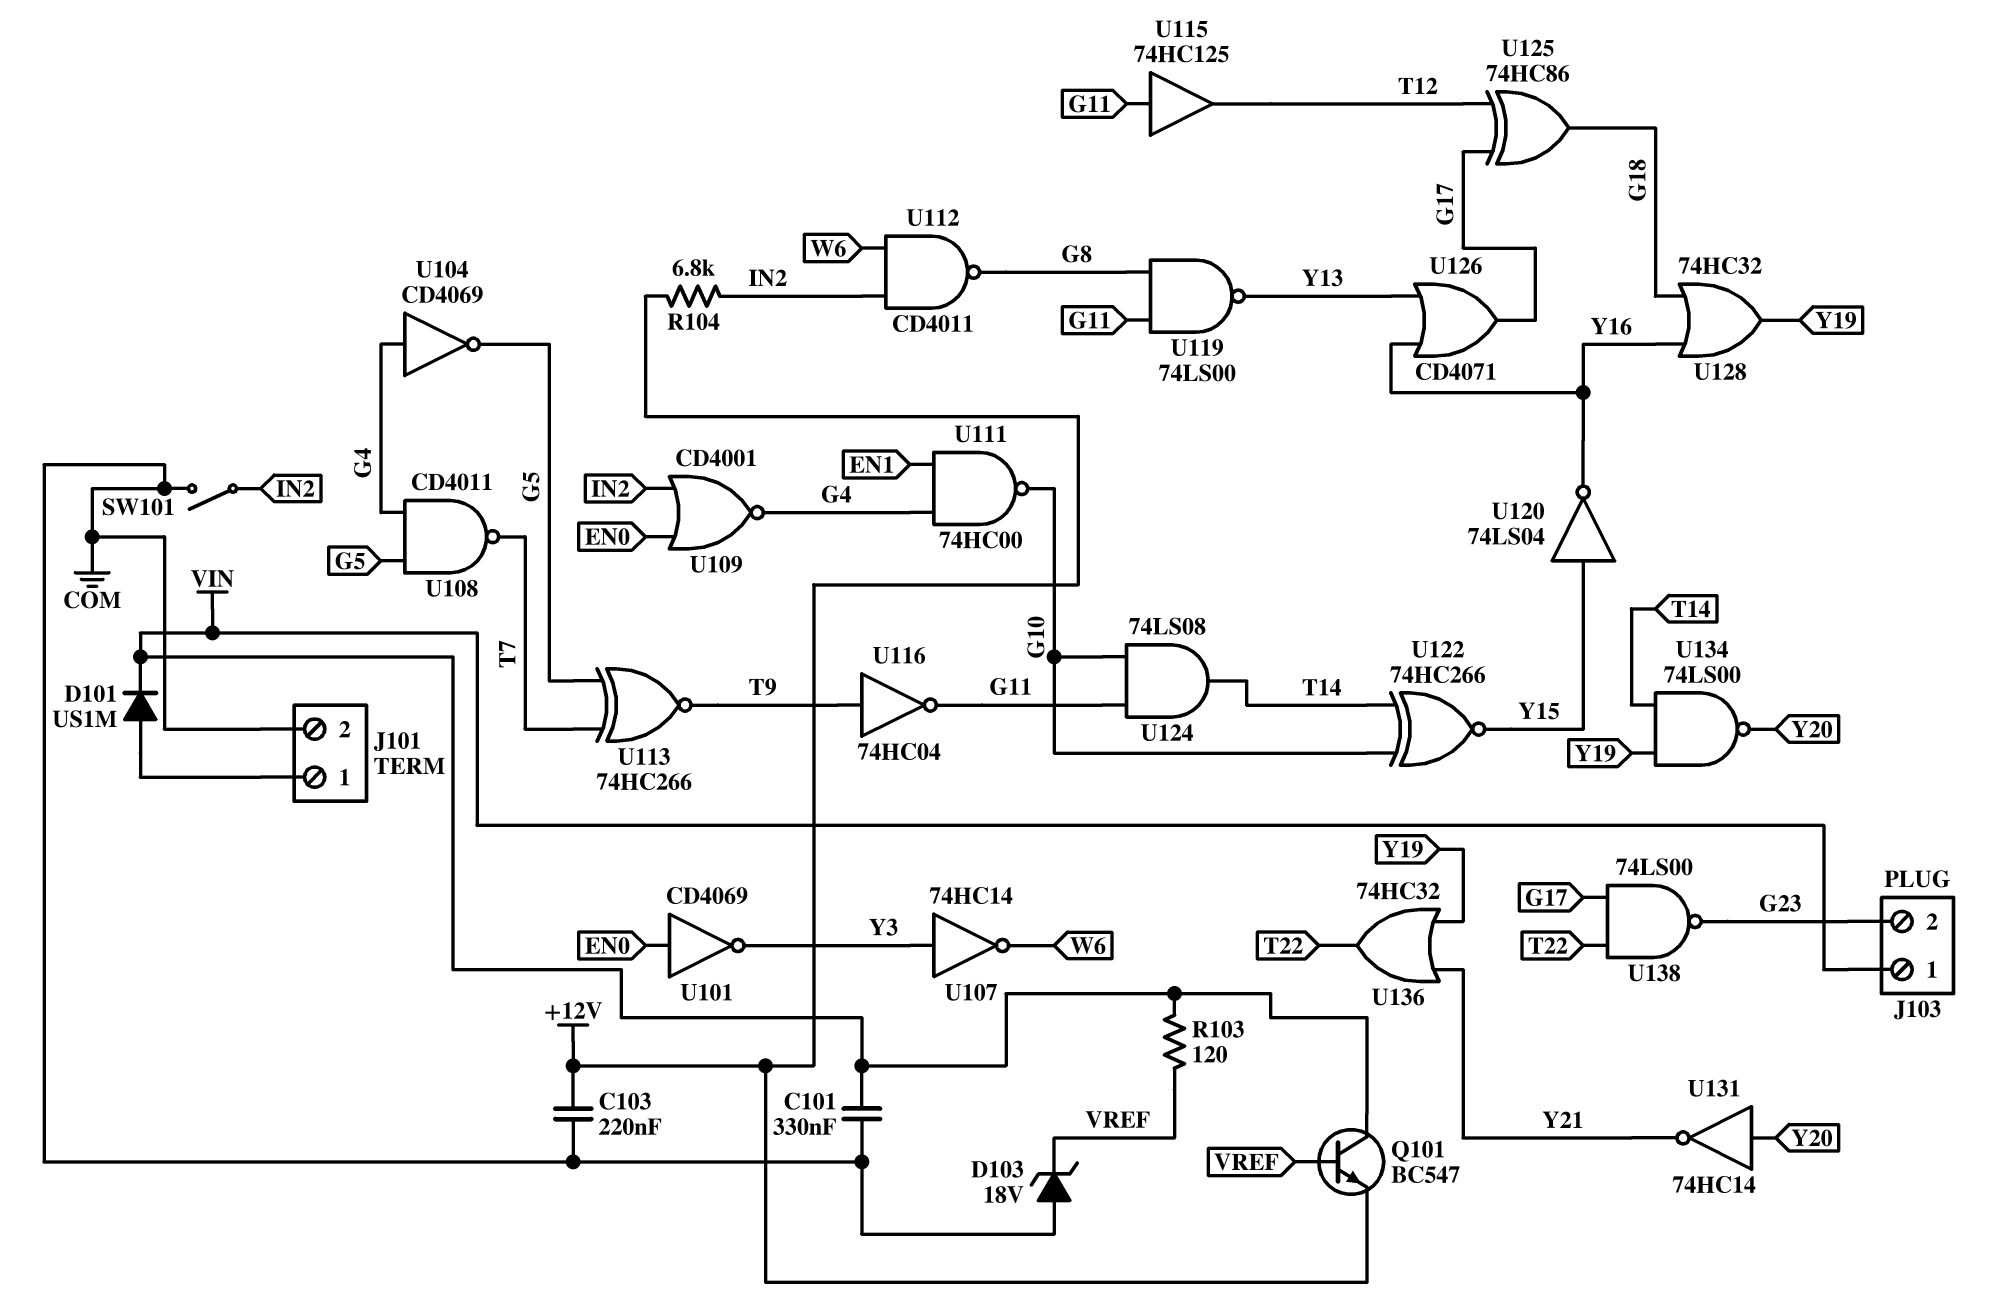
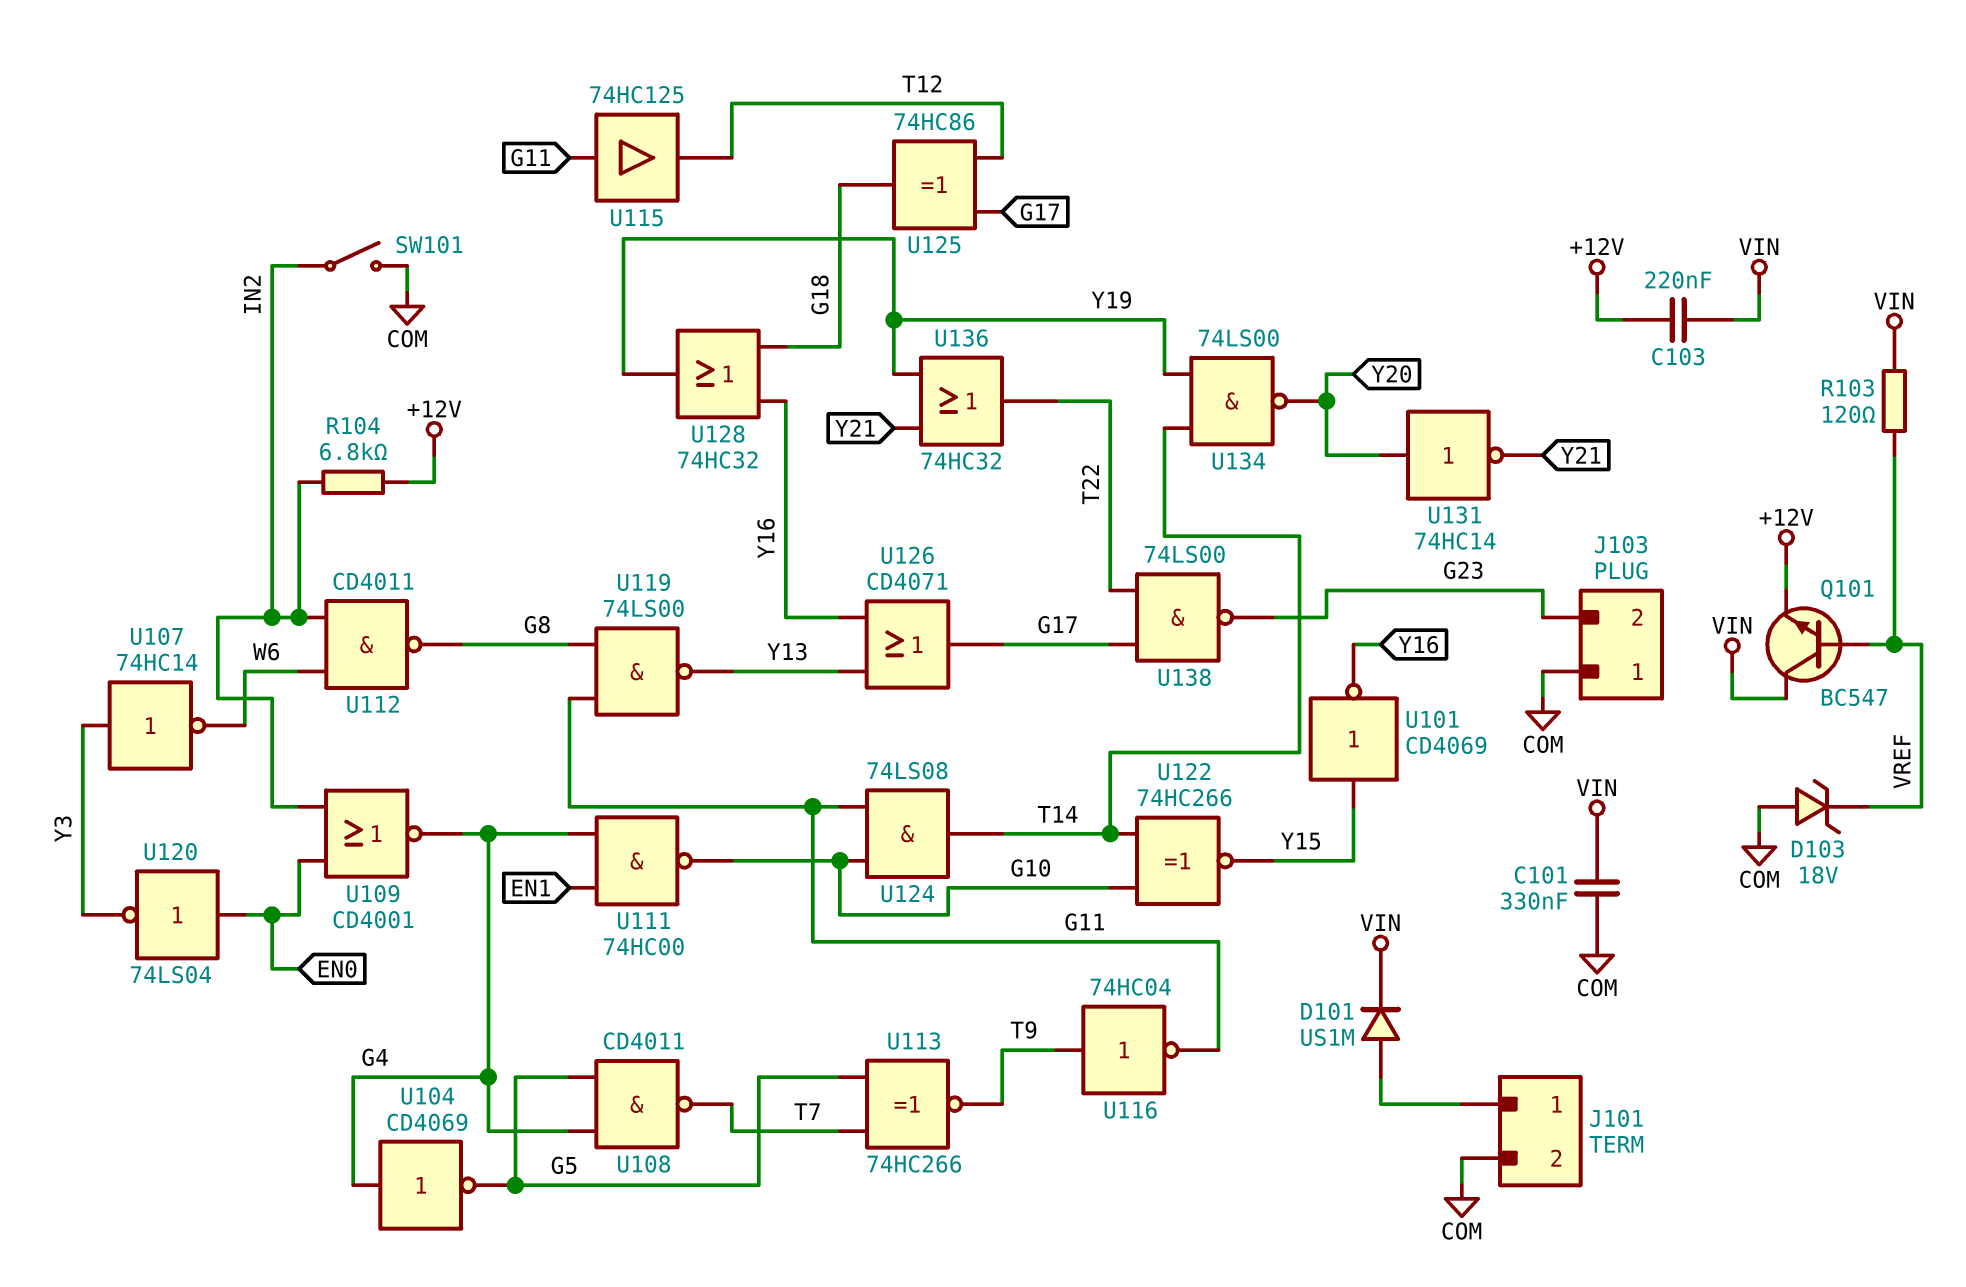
C103: 220nF (+12V, COM) -> 220nF (+12V, VIN)
J103 pin 1: VIN -> COM
U101: NOT CD4069 (in EN0, out Y3) -> NOT CD4069 (in Y15, out Y16)
U120: NOT 74LS04 (in Y15, out Y16) -> NOT 74LS04 (in EN0, out Y3)

